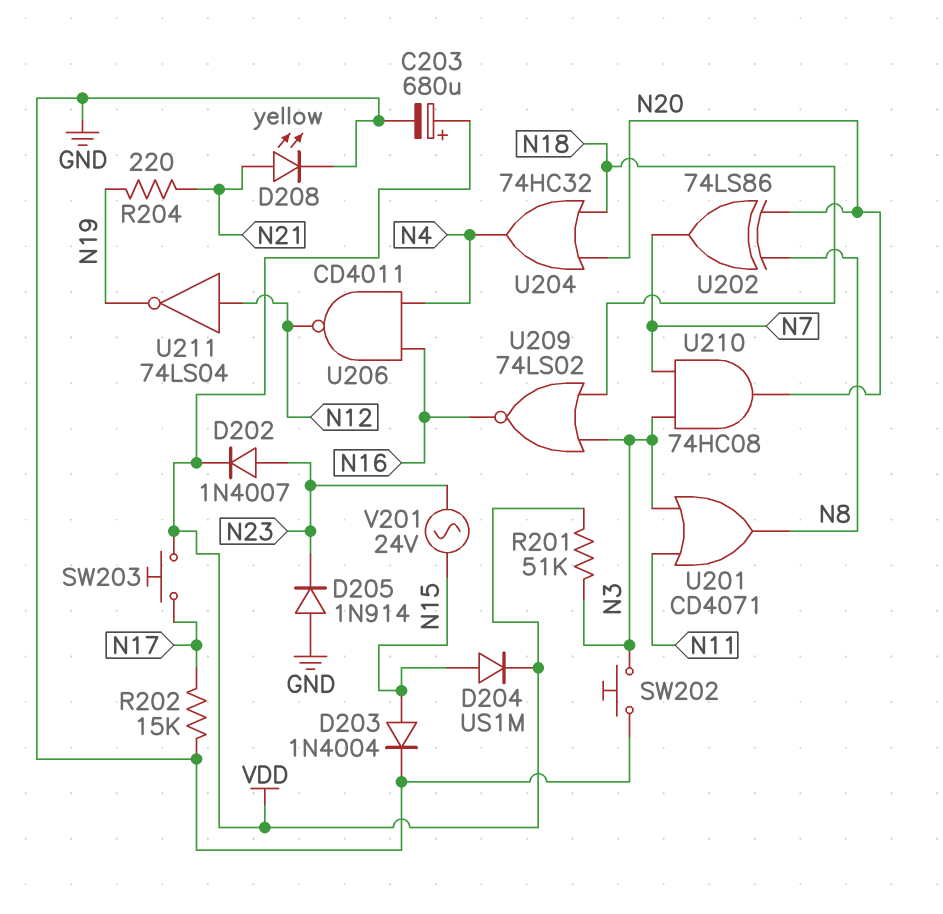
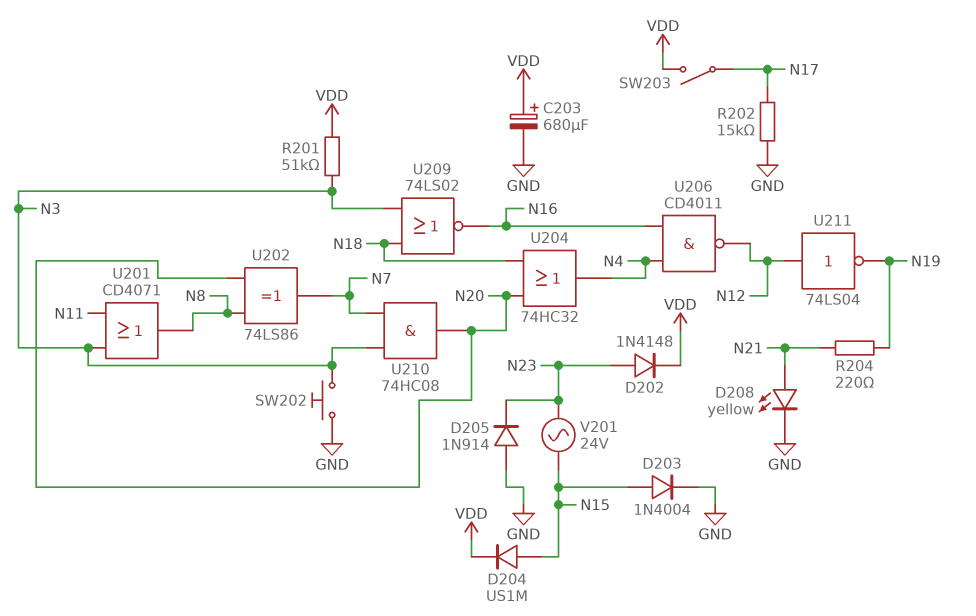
D202: diode 1N4007 (A N23, K VDD) -> diode 1N4148 (A N23, K VDD)
SW203: button (N17, VDD) -> switch (N17, VDD)

